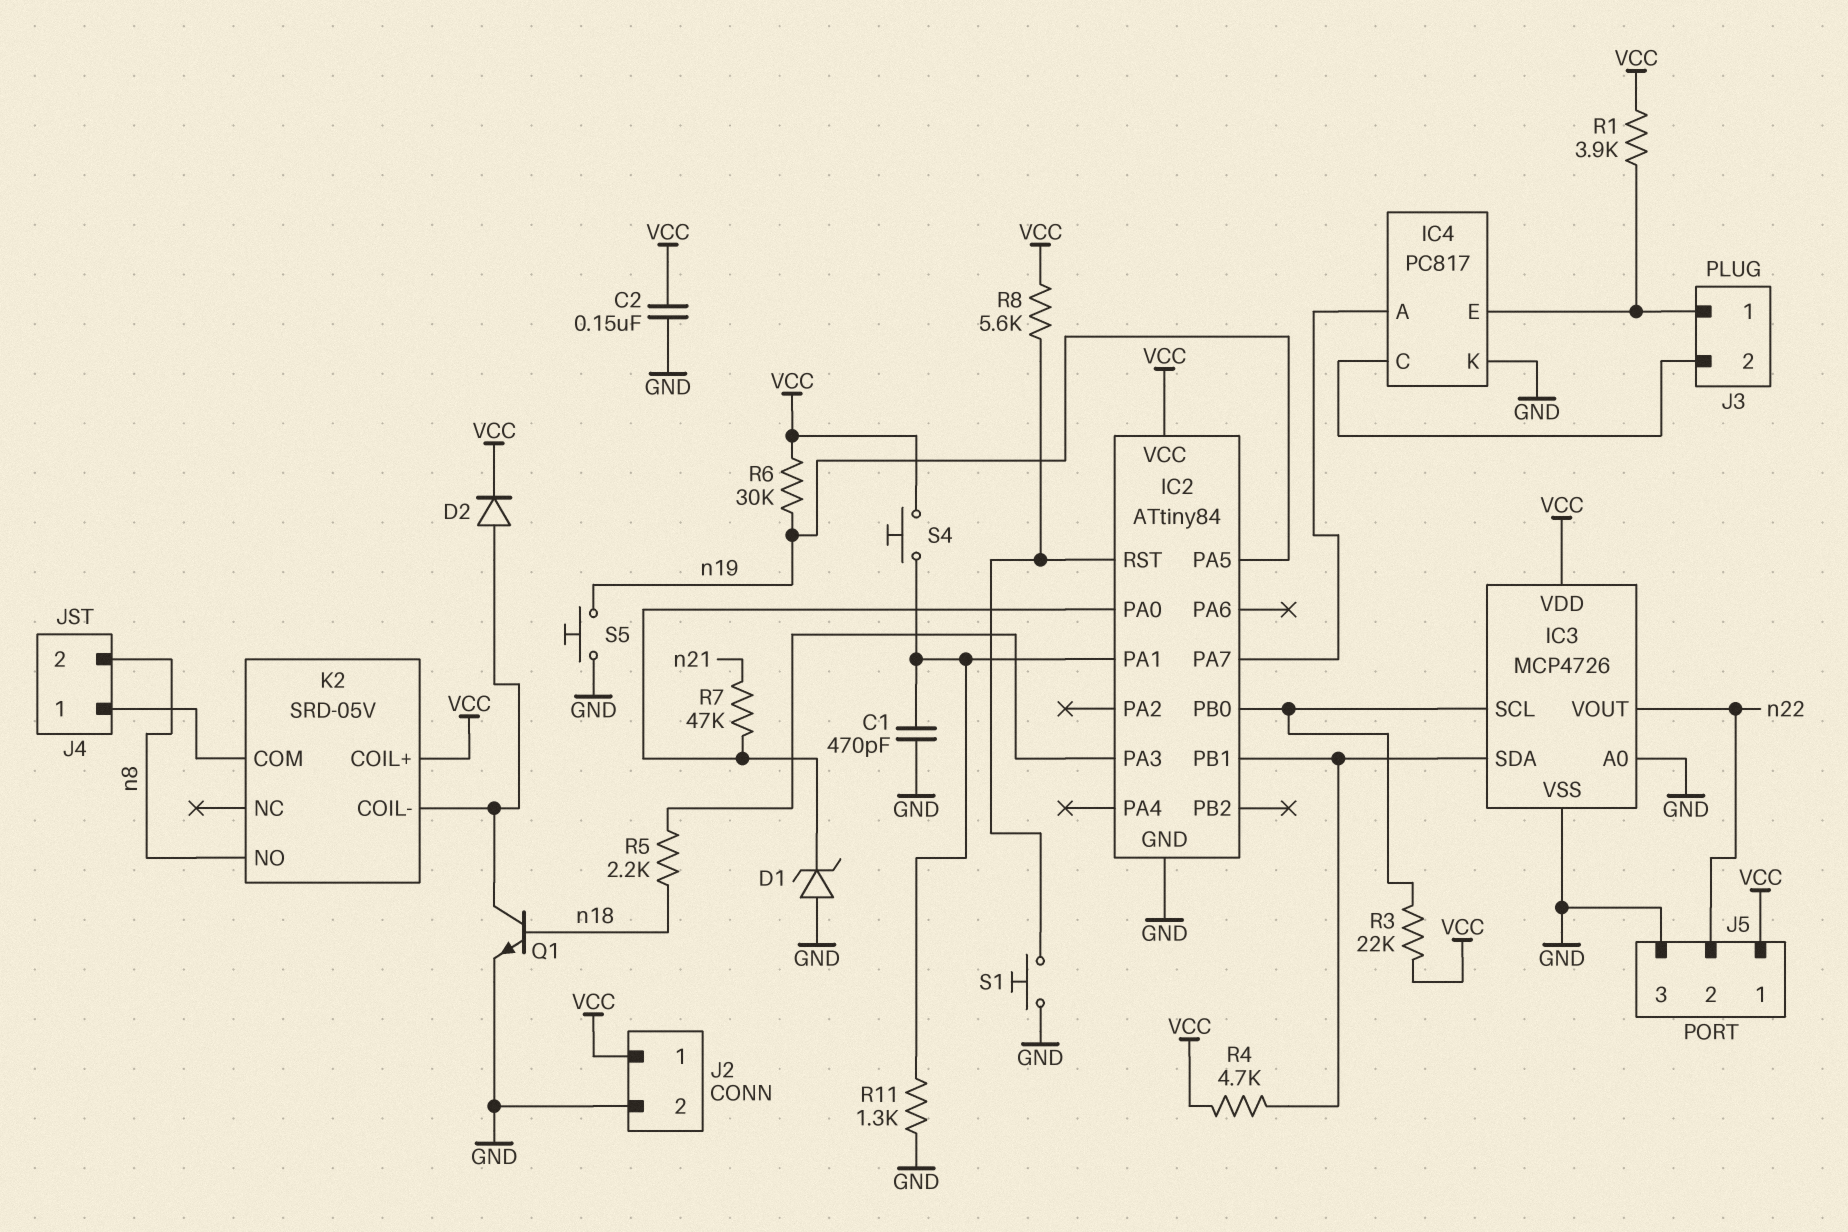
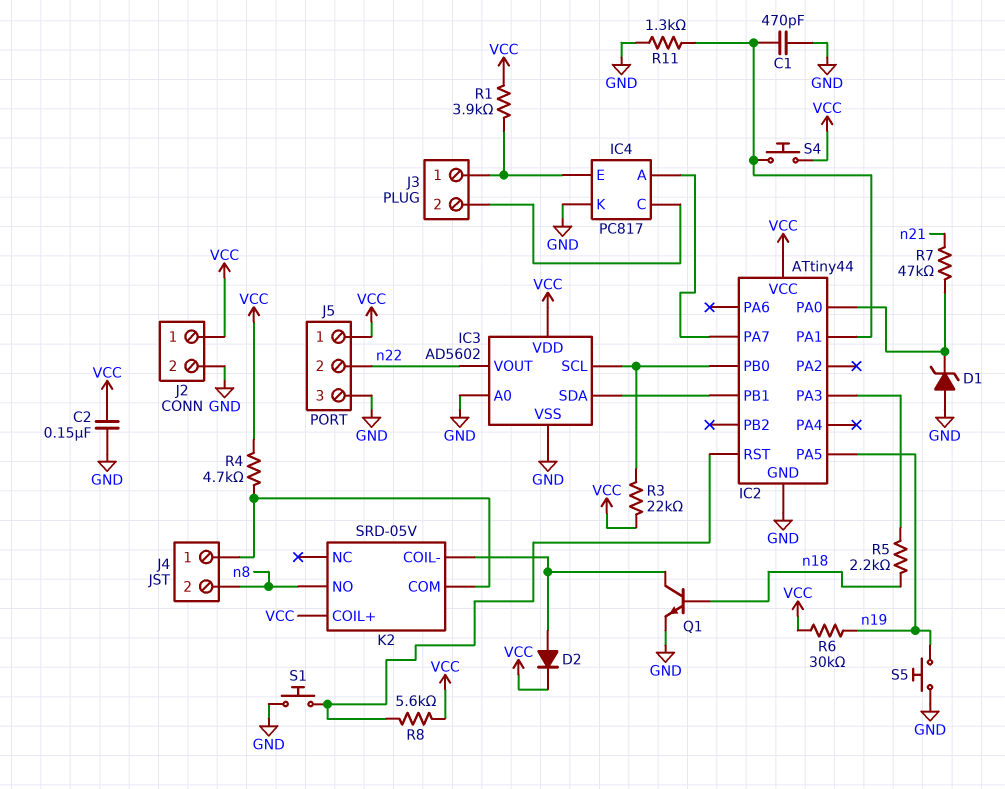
IC2: ATtiny84 -> ATtiny44
IC3: MCP4726 -> AD5602
R4: 4.7k (IC2/PB1, VCC) -> 4.7k (J4/1, VCC)

